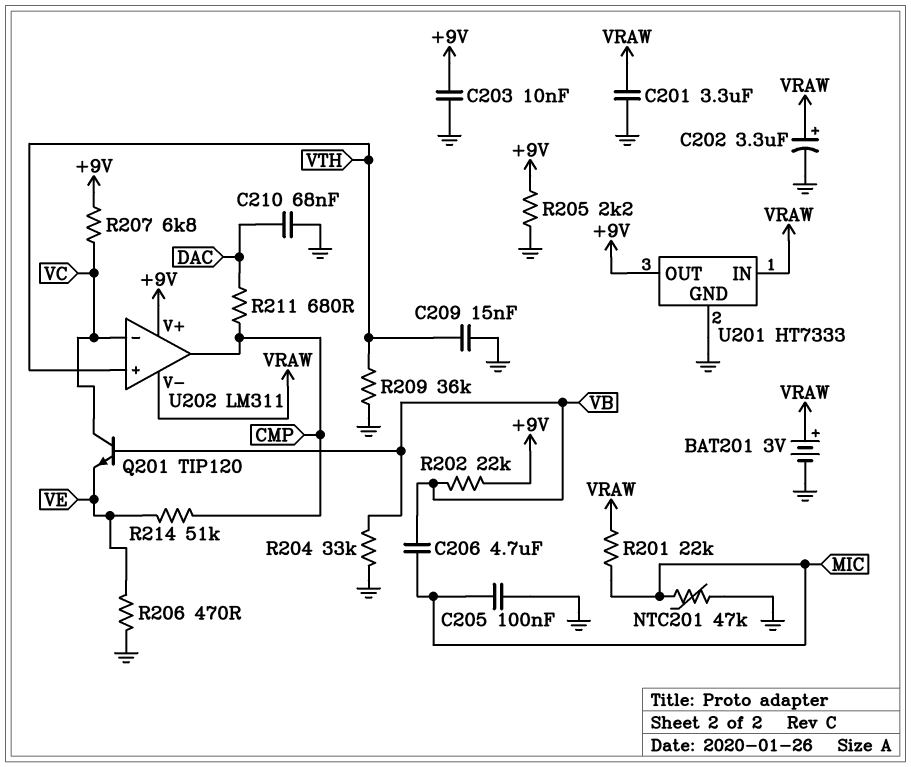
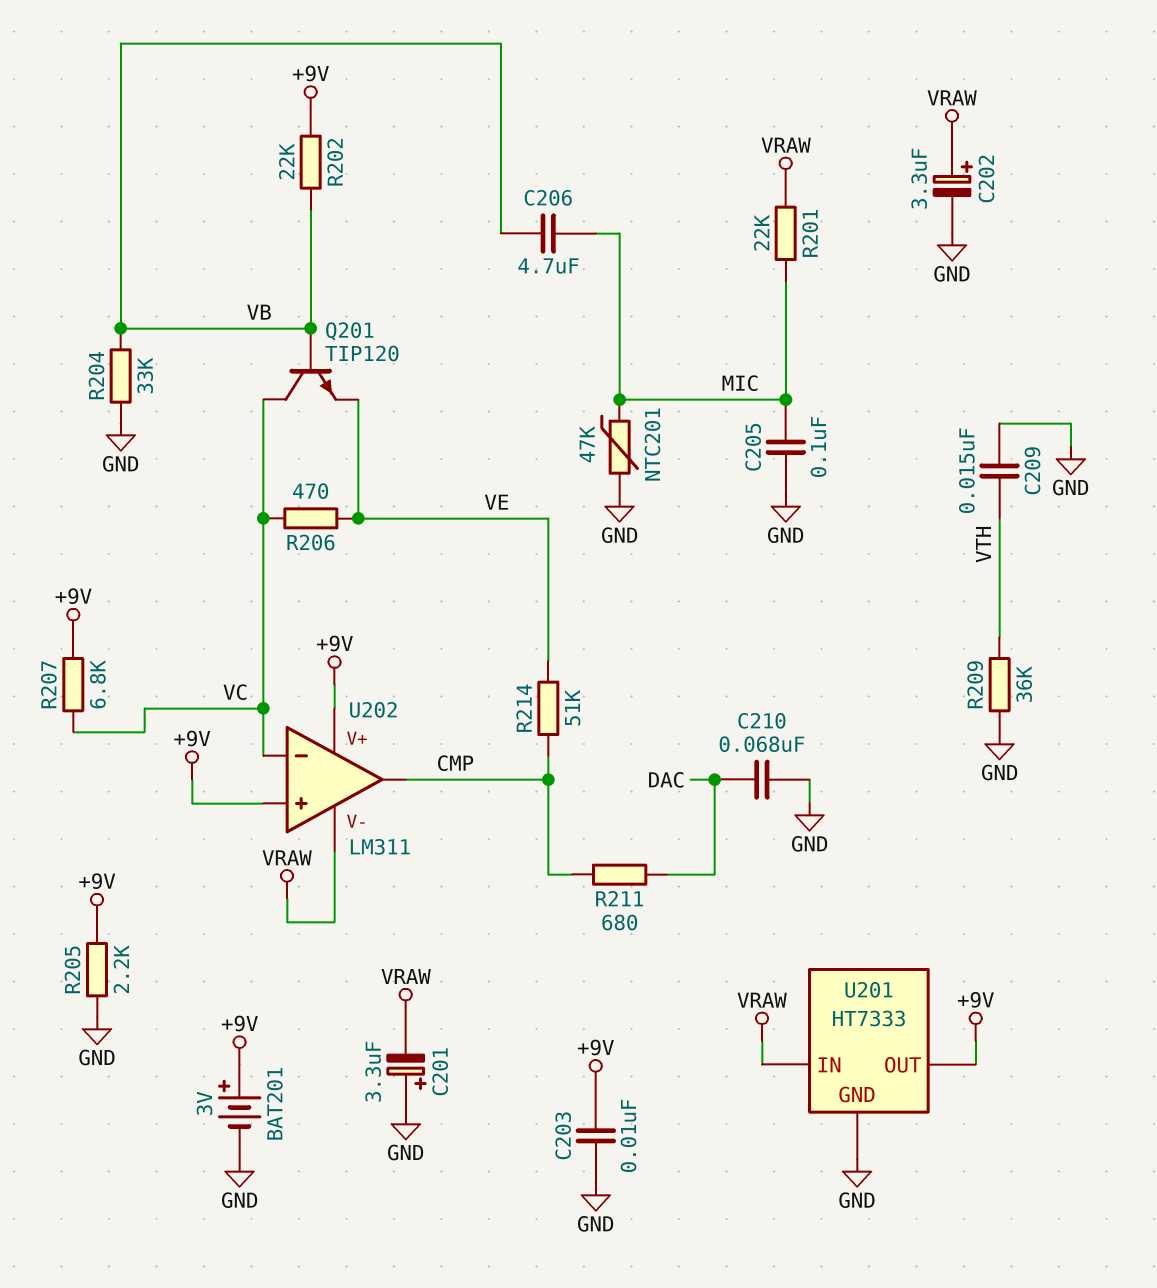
BAT201: 3V (plus VRAW, minus GND) -> 3V (plus +9V, minus GND)
C201: 3.3uF (GND, VRAW) -> 3.3uF (plus GND, minus VRAW)
R206: 470 (GND, VE) -> 470 (VC, VE)
U202 pin in+: VTH -> +9V

